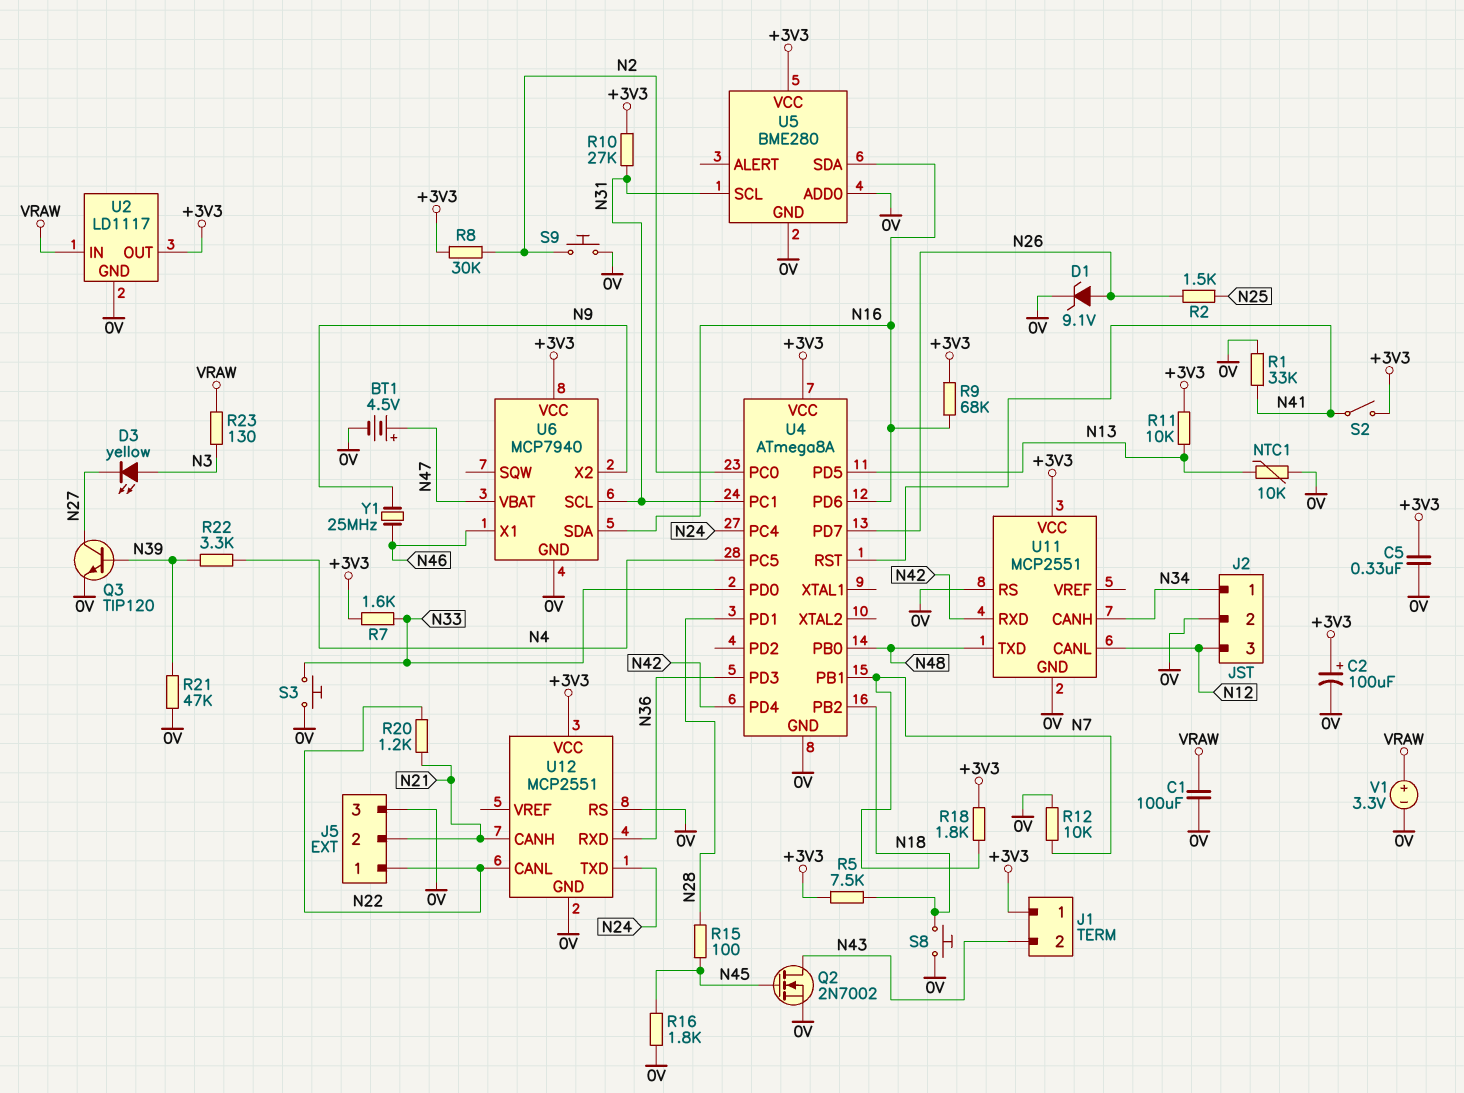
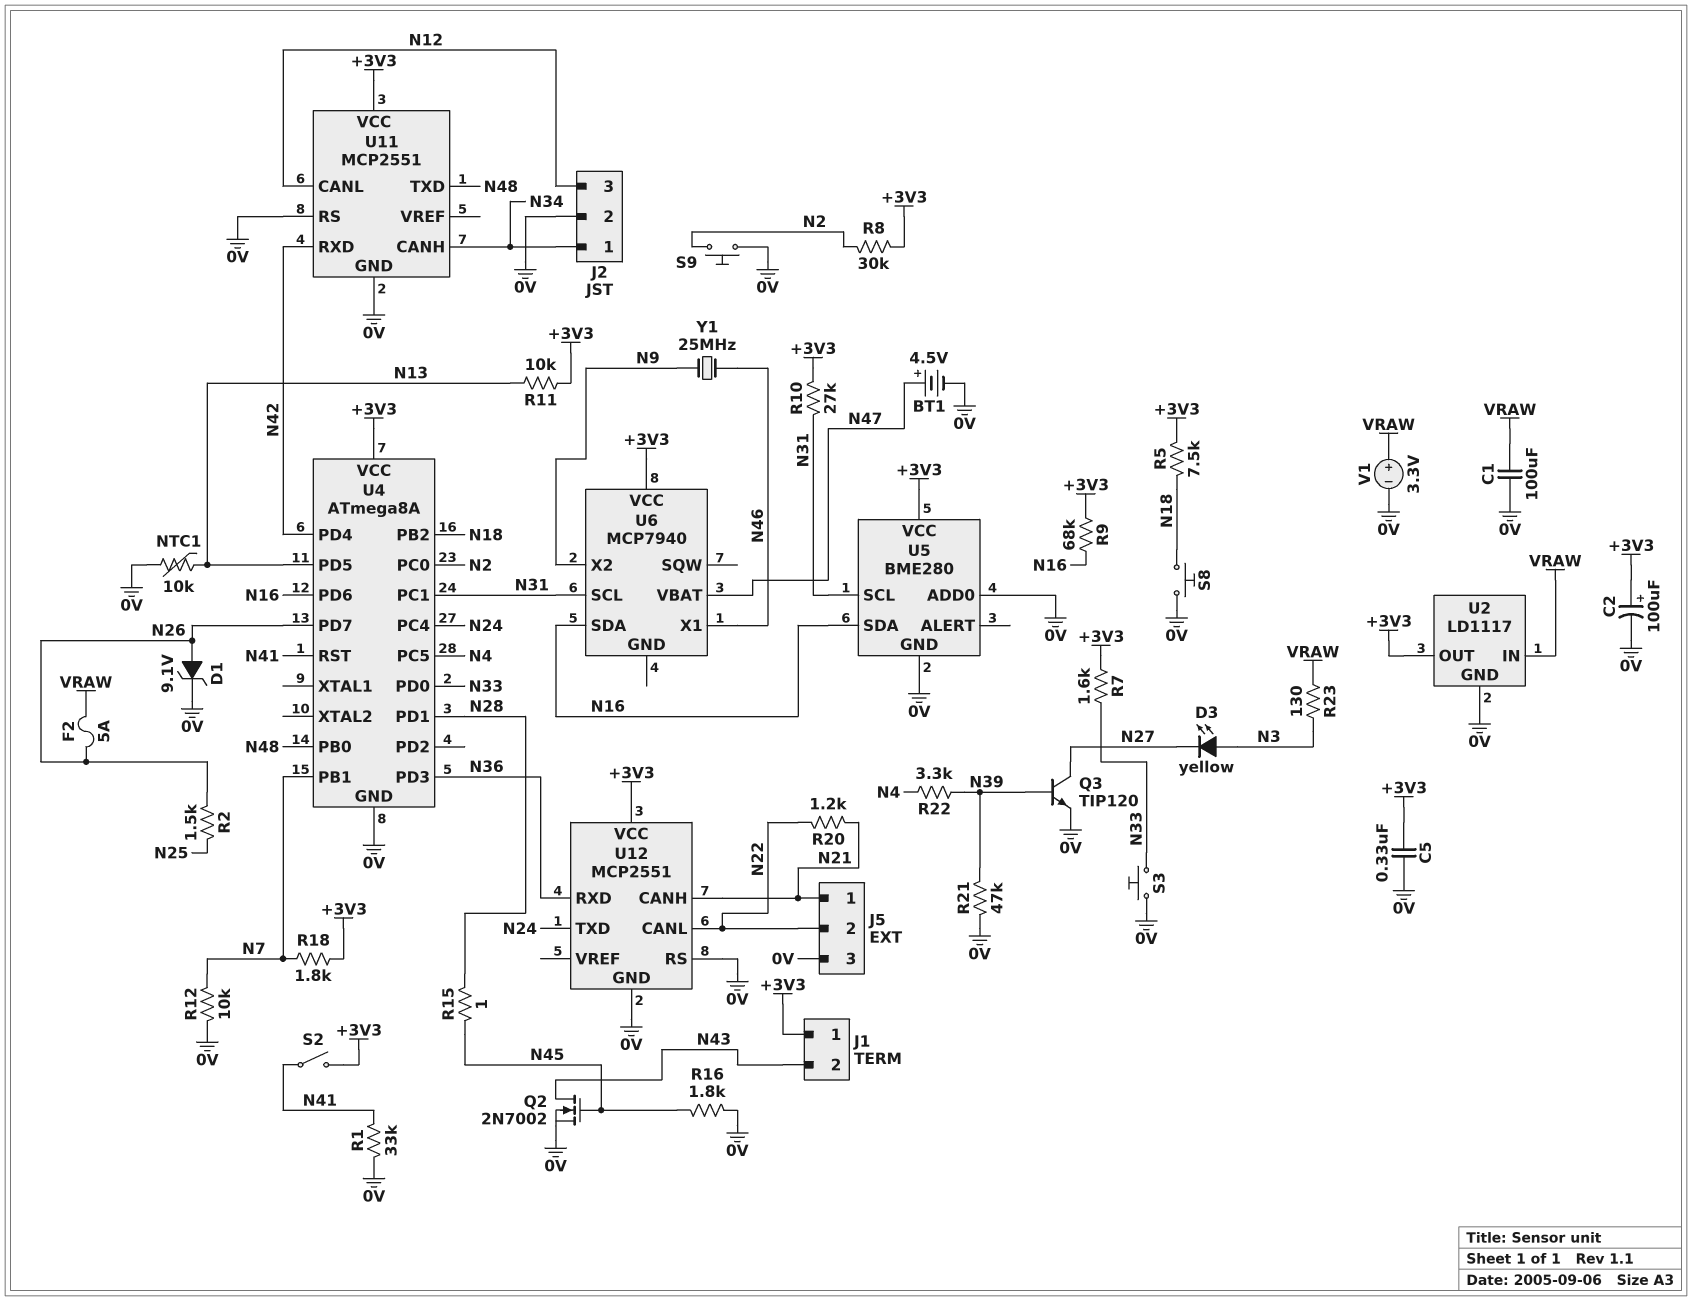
F2: none -> 5A (N26, VRAW)
J5 pin 1: N22 -> N21
J5 pin 2: N21 -> N22
R15: 100 (N28, N45) -> 1 (N28, N45)
U6 pin GND: 0V -> none

